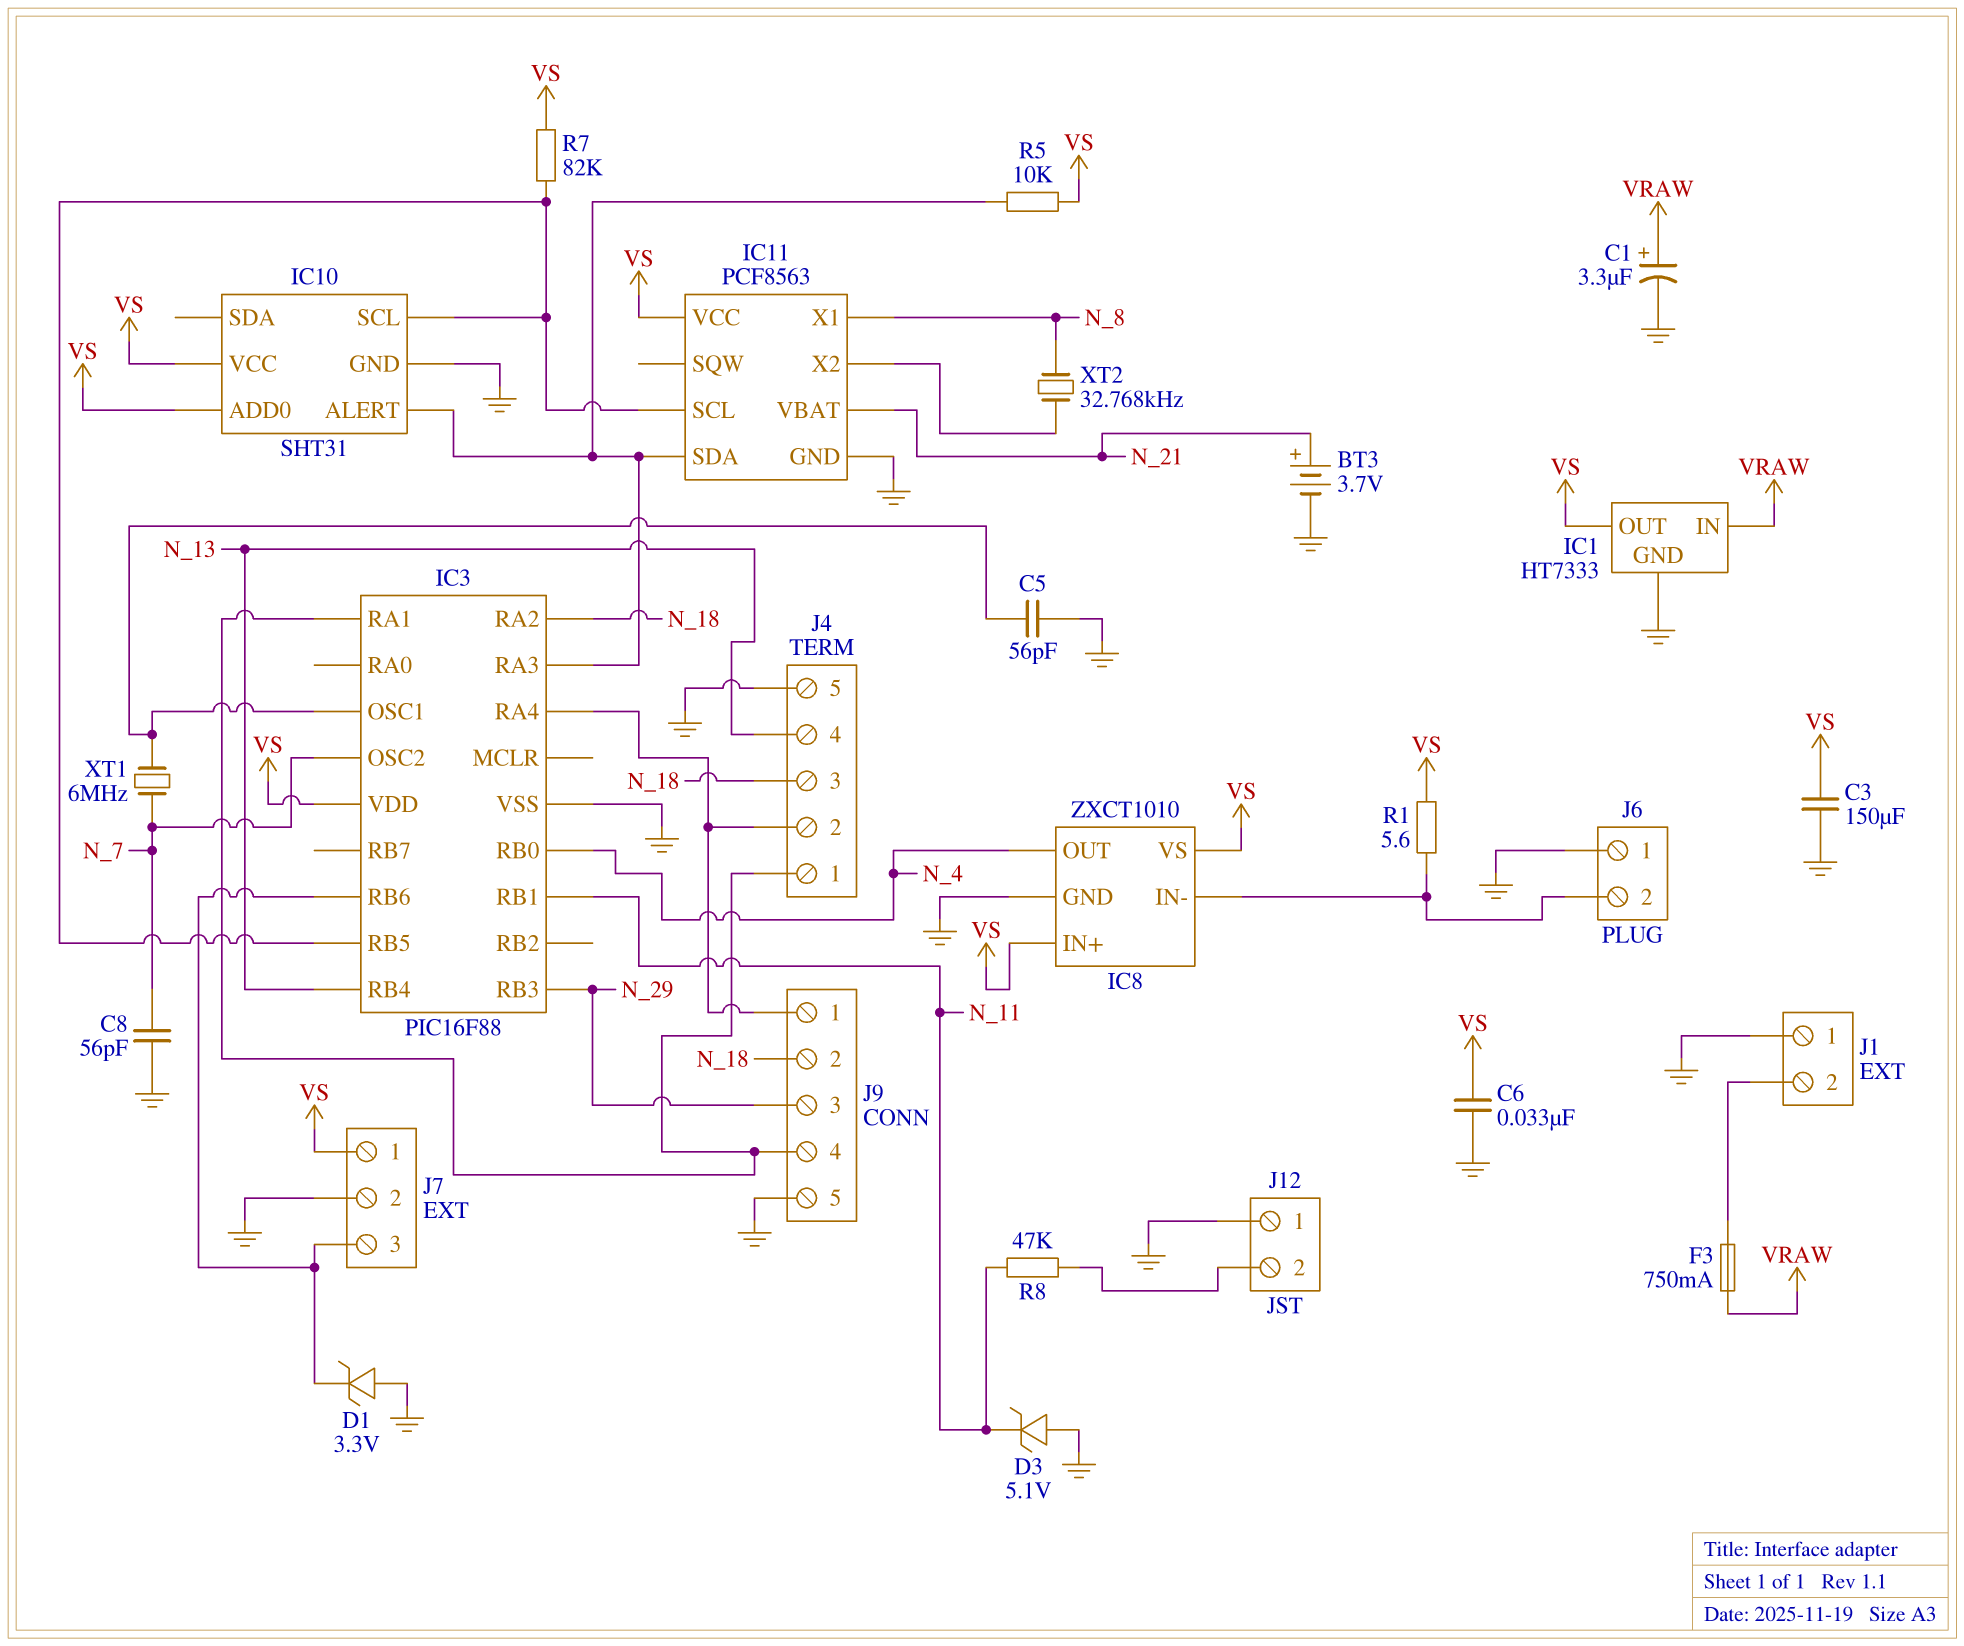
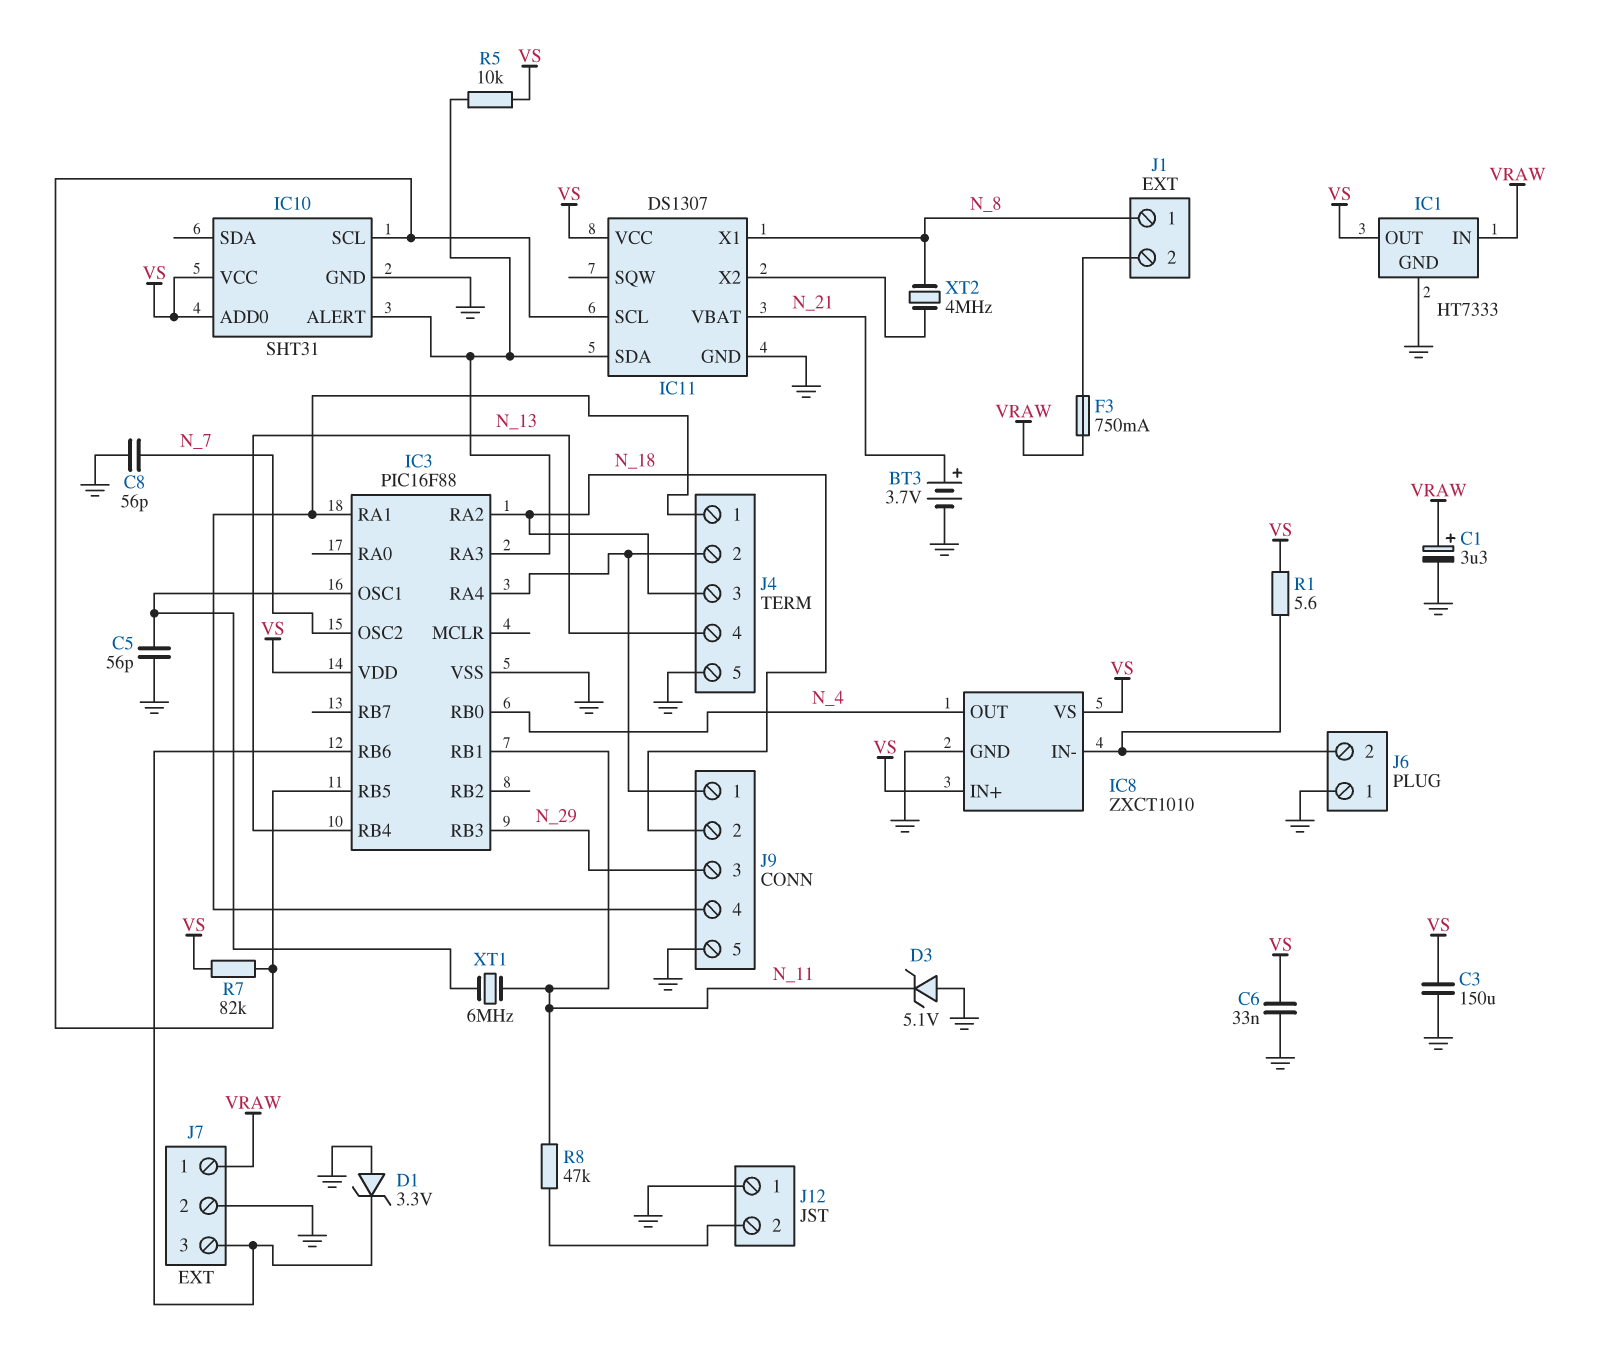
IC11: PCF8563 -> DS1307
J1 pin 1: GND -> N_8
J7 pin 1: VS -> VRAW
XT1: 6MHz (IC3/OSC1, N_7) -> 6MHz (IC3/OSC1, N_11)
XT2: 32.768kHz (IC11/X2, N_8) -> 4MHz (IC11/X2, N_8)

